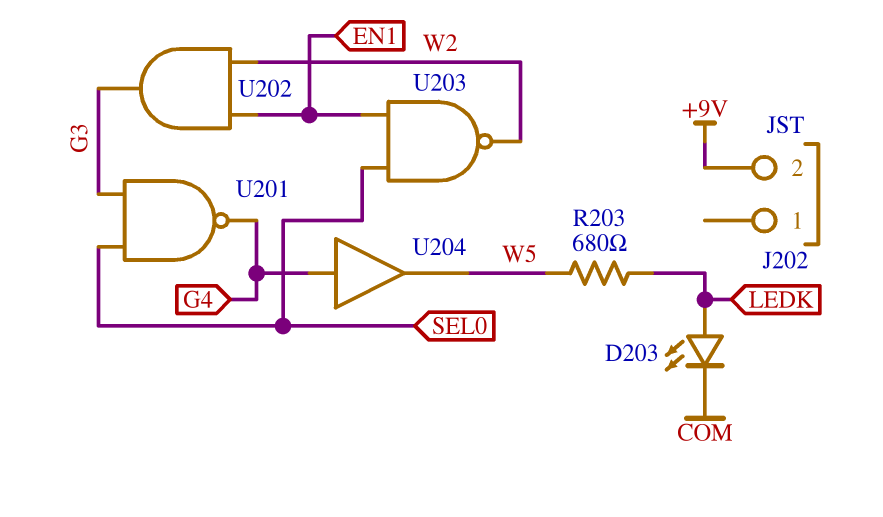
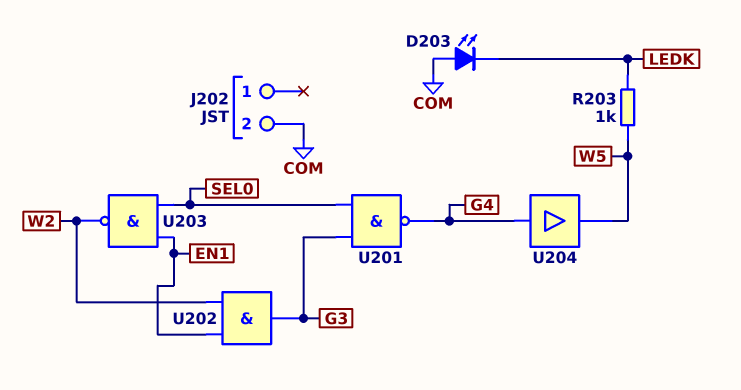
D203: LED (A LEDK, K COM) -> LED (A COM, K LEDK)
J202 pin 2: +9V -> COM
R203: 680 (LEDK, W5) -> 1k (LEDK, W5)

